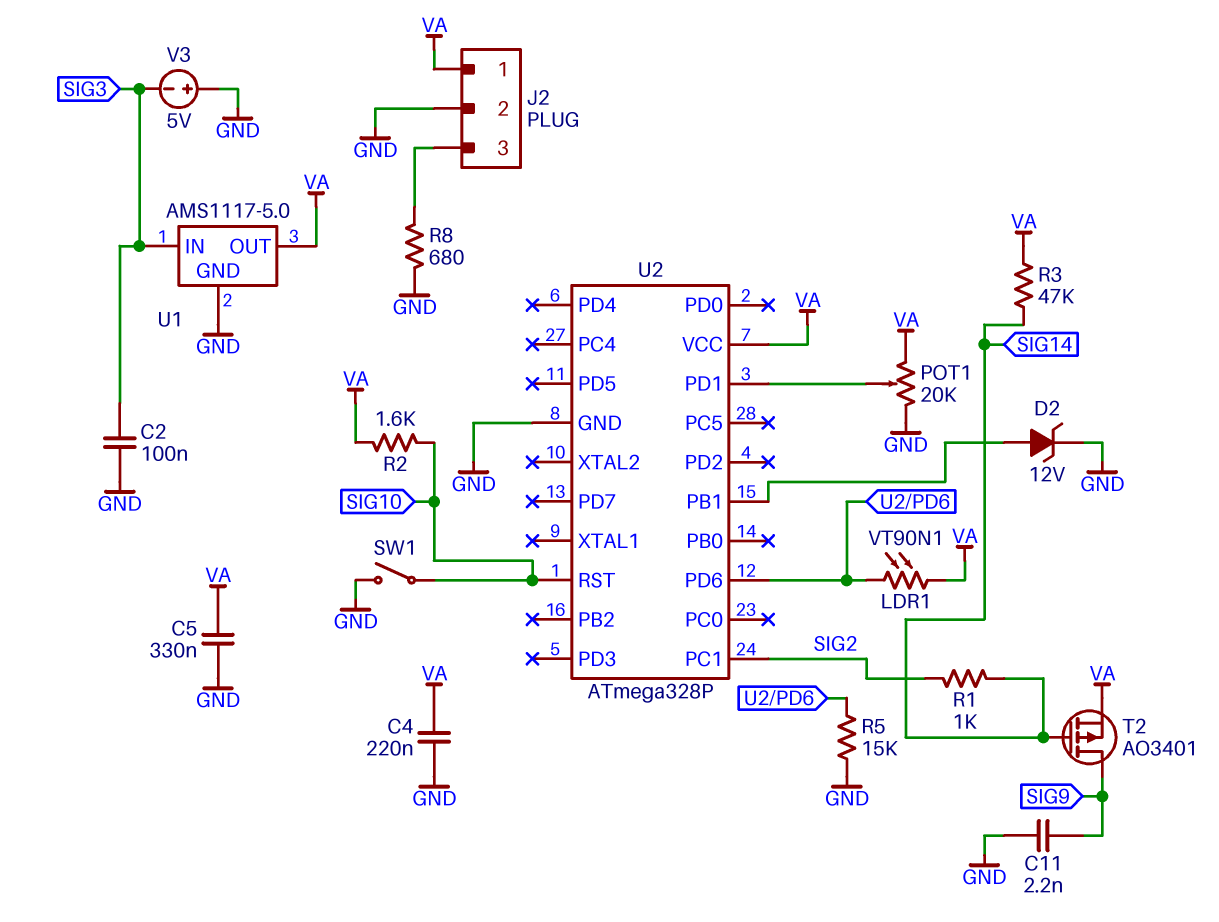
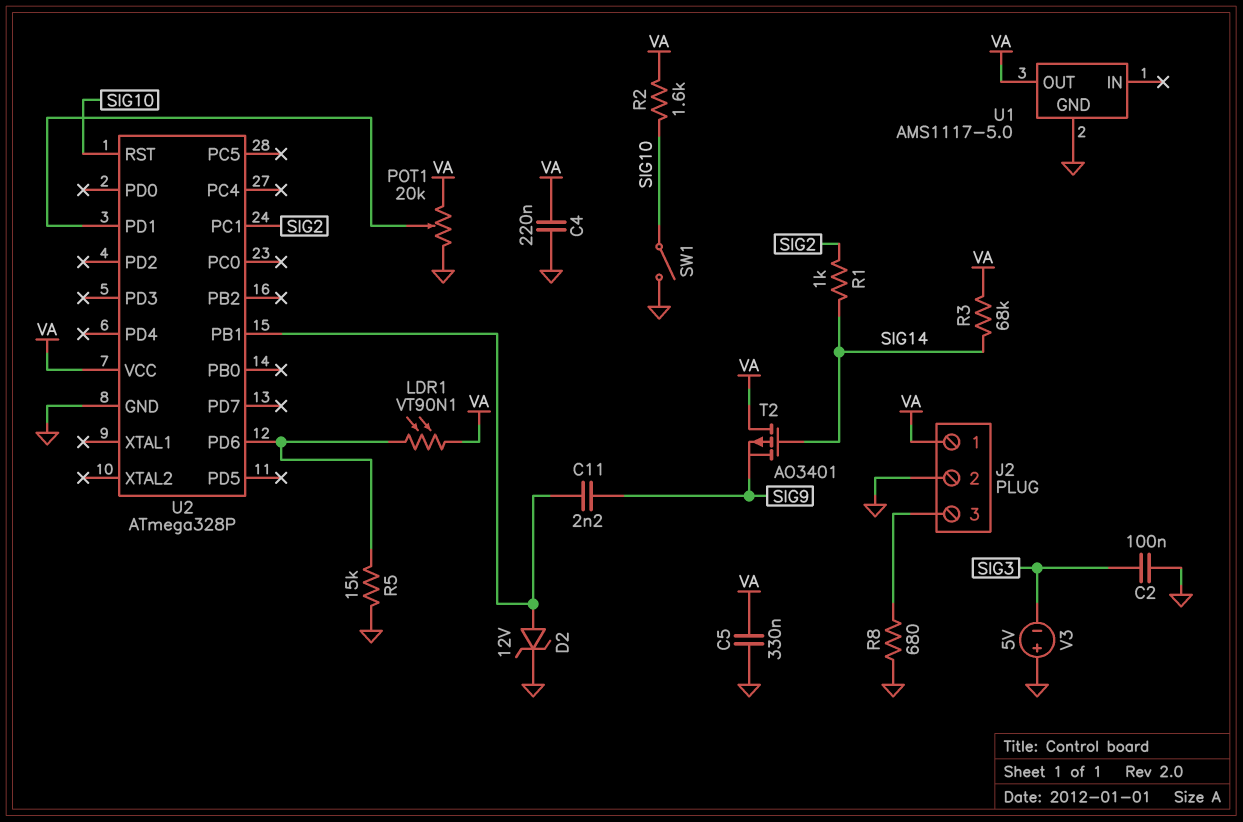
C11: 2.2nF (GND, SIG9) -> 2.2nF (SIG9, U2/PB1)
R3: 47k (SIG14, VA) -> 68k (SIG14, VA)
T2: PMOS AO3401 (G SIG14, D SIG9, S VA) -> PMOS AO3401 (G SIG14, D VA, S SIG9)
U1 pin IN: SIG3 -> none

